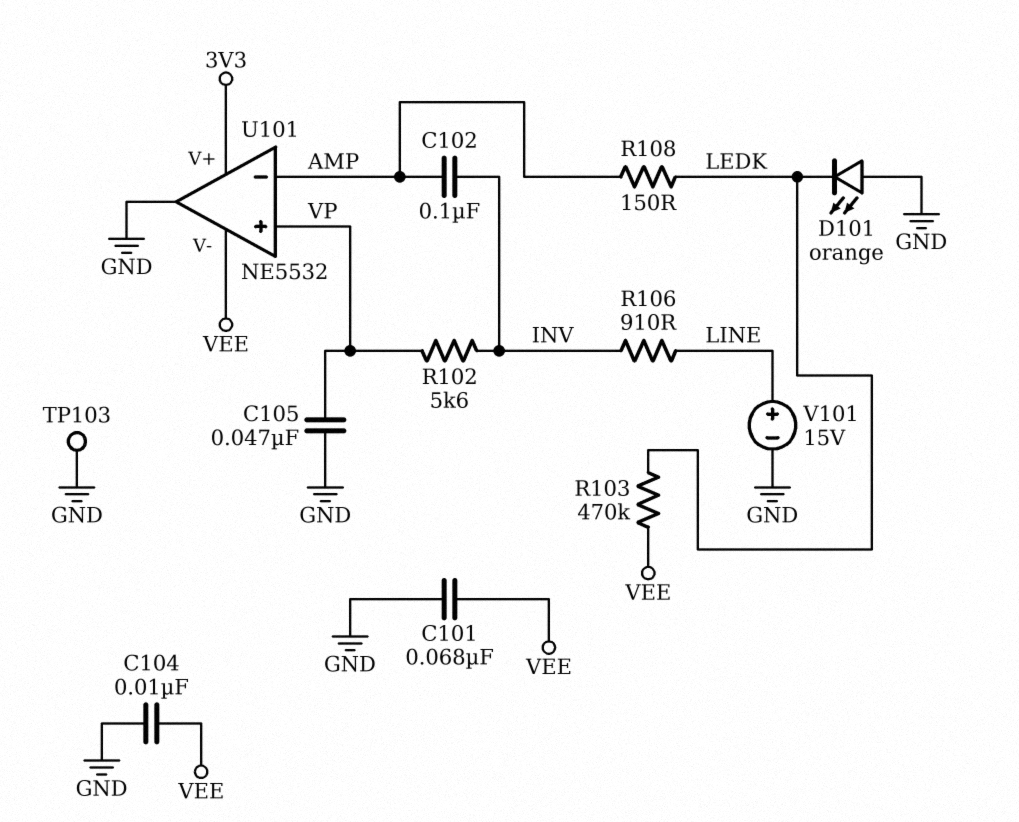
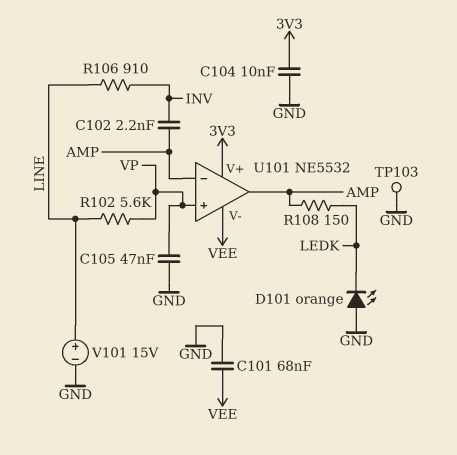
C102: 100nF (AMP, INV) -> 2.2nF (AMP, INV)
C104: 10nF (GND, VEE) -> 10nF (3V3, GND)
R102: 5.6k (INV, VP) -> 5.6k (LINE, VP)
R103: 470k (LEDK, VEE) -> none
U101 pin out: GND -> AMP

